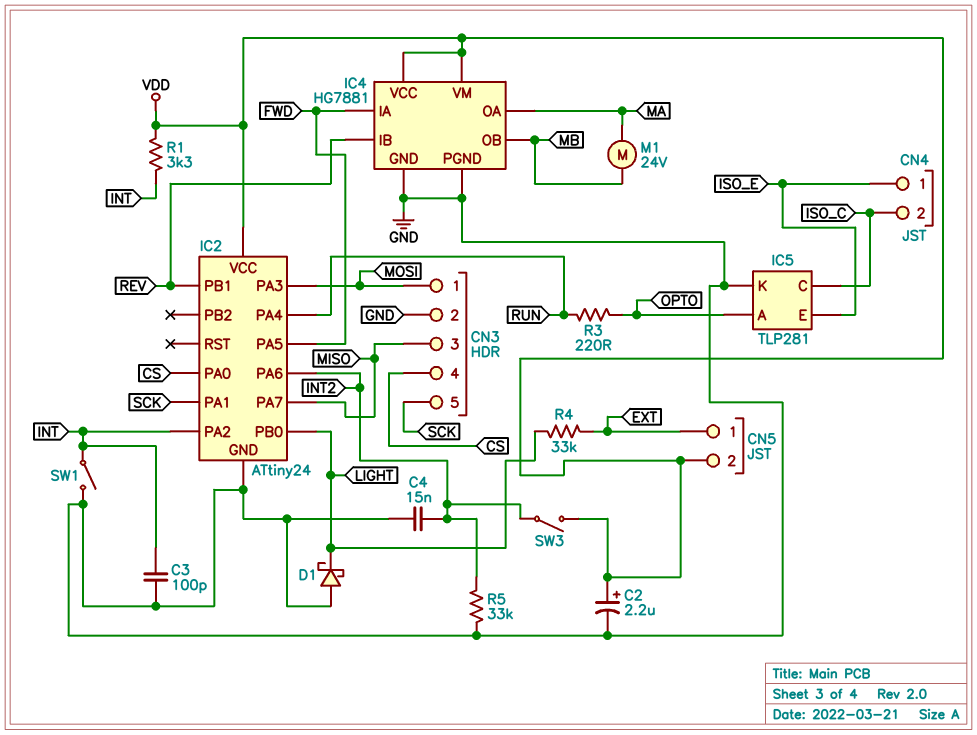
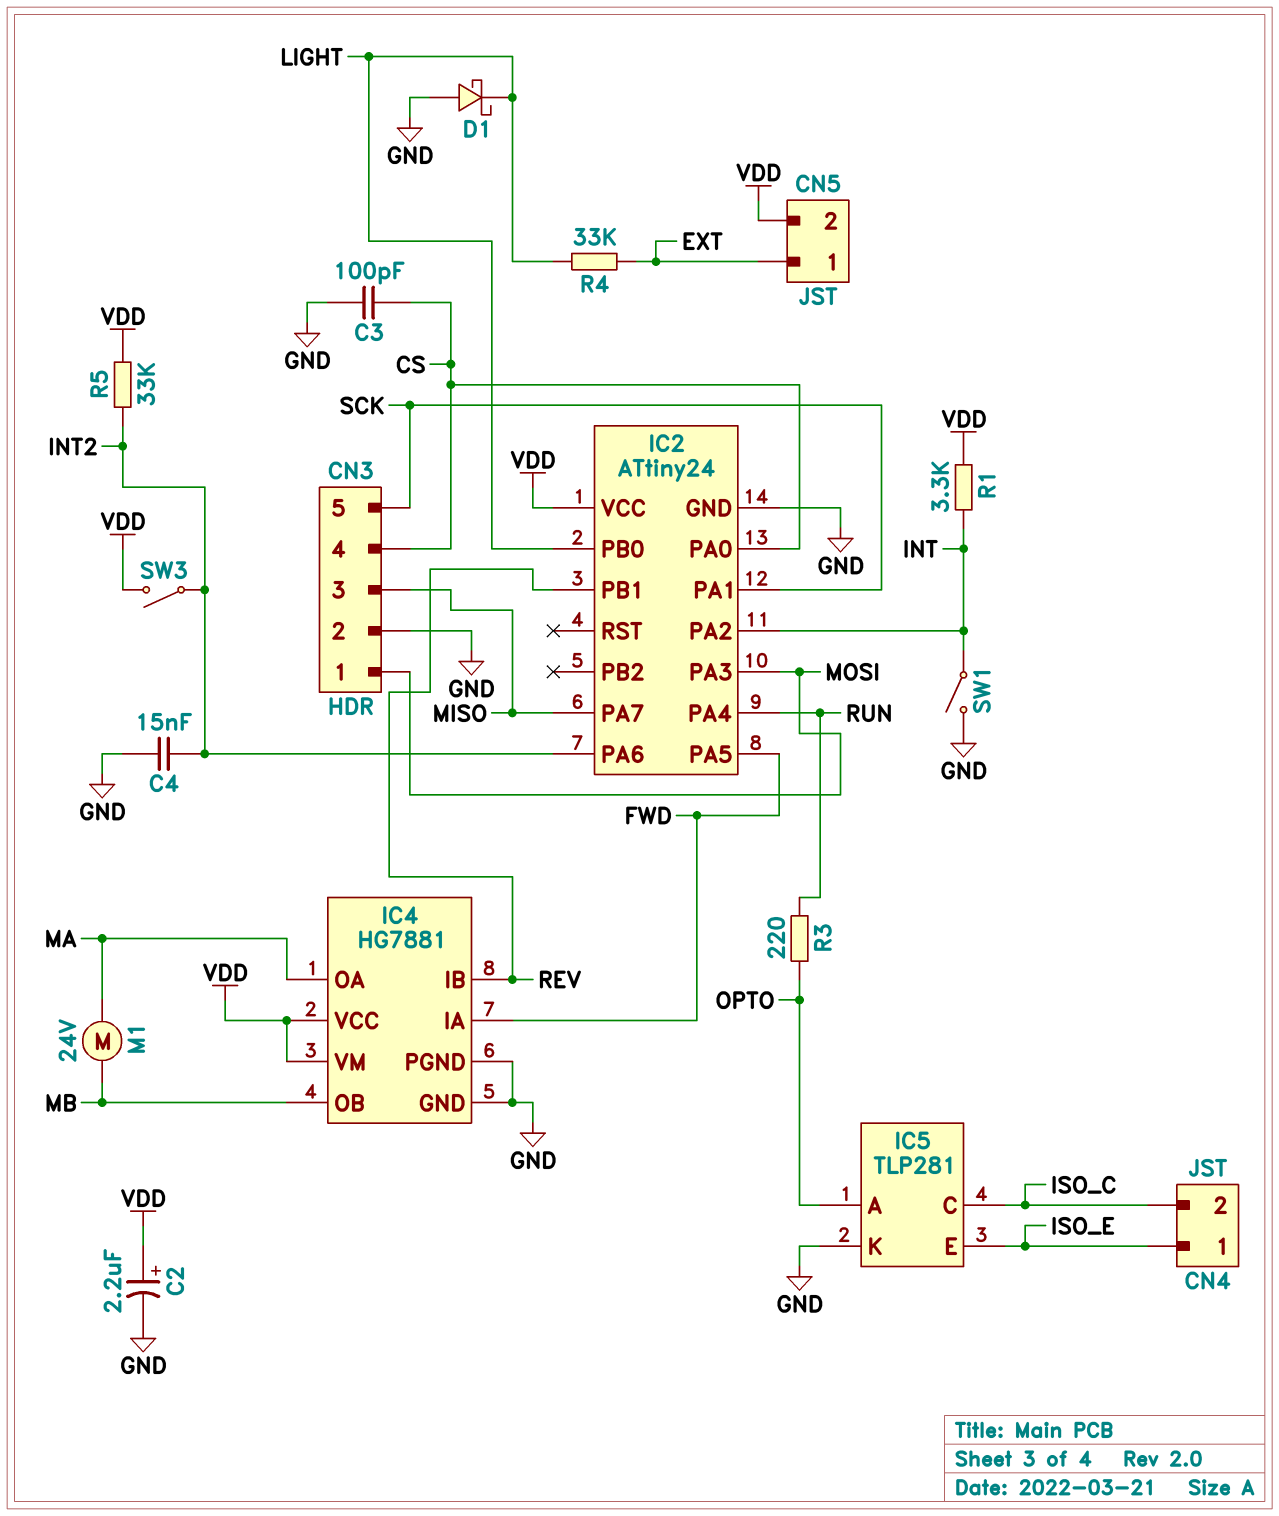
C3: 100pF (GND, INT) -> 100pF (CS, GND)
R5: 33k (GND, INT2) -> 33k (INT2, VDD)

